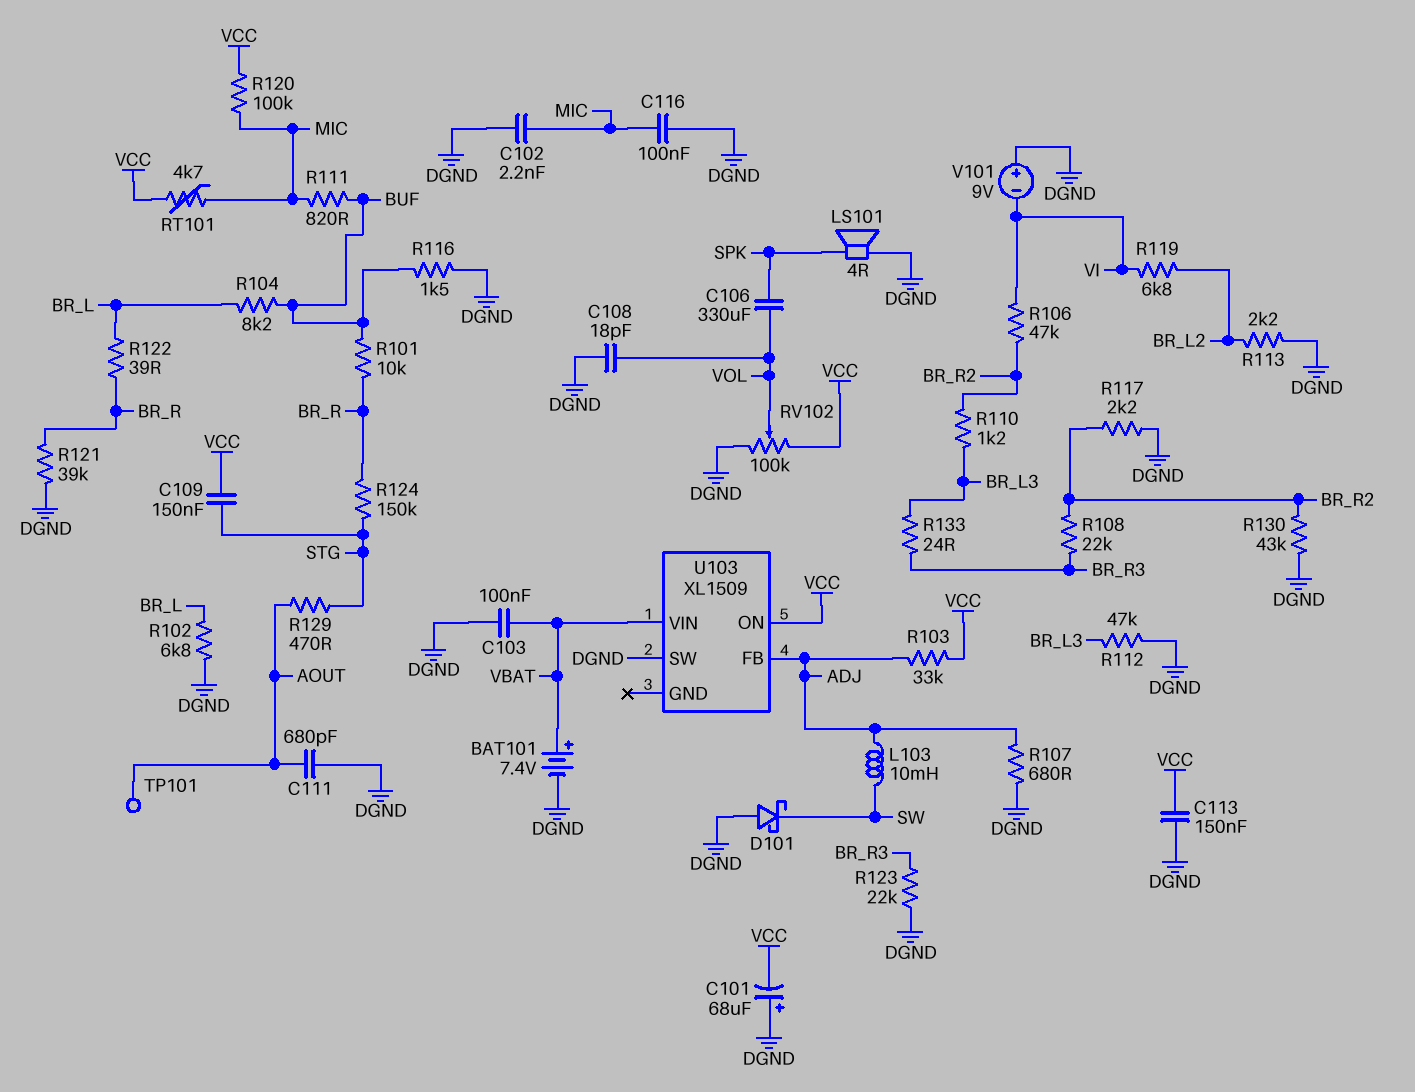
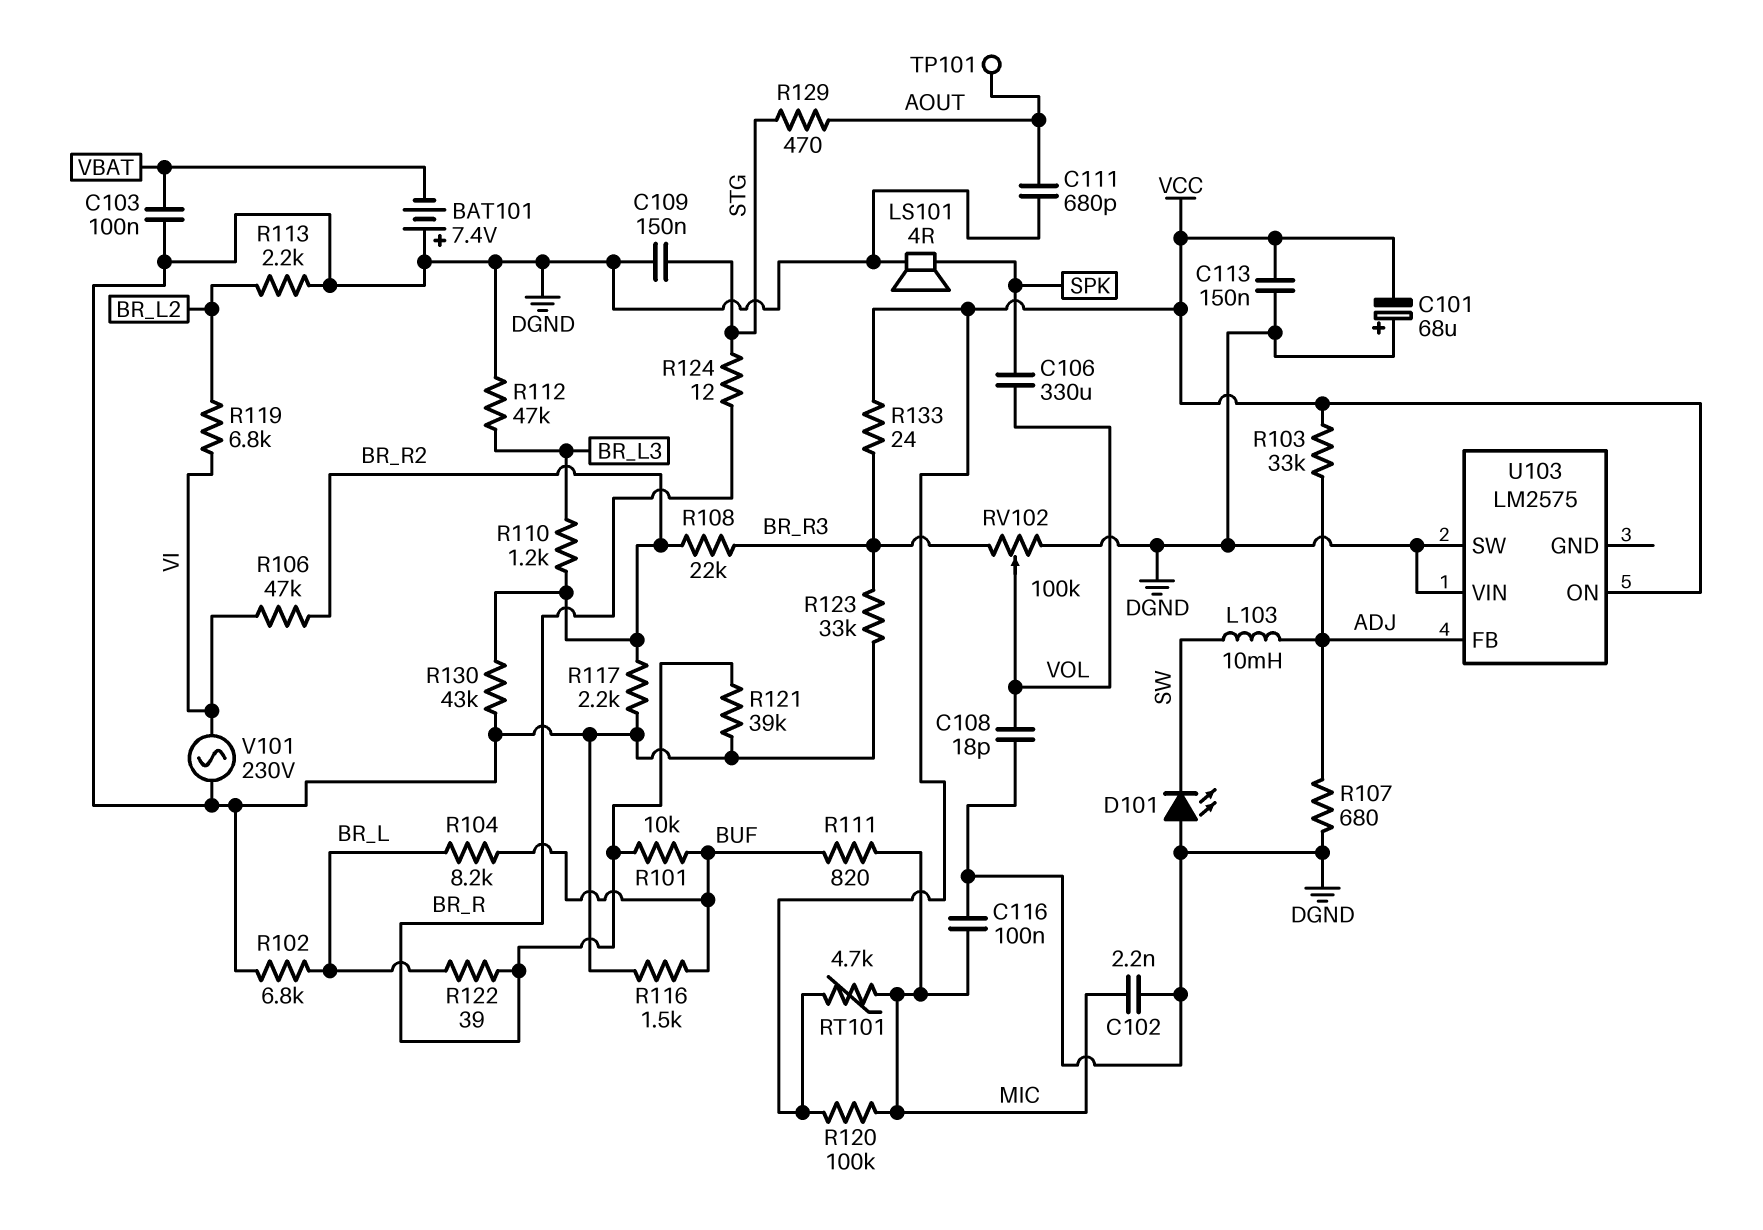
BAT101: 7.4V (plus VBAT, minus DGND) -> 7.4V (plus DGND, minus VBAT)
C109: 150nF (STG, VCC) -> 150nF (DGND, STG)
D101: schottky (A DGND, K SW) -> LED (A DGND, K SW)
R123: 22k (BR_R3, DGND) -> 33k (BR_R3, DGND)
R124: 150k (BR_R, STG) -> 12 (BR_R, STG)
R133: 24 (BR_L3, BR_R3) -> 24 (BR_R3, VCC)
RV102: 100k (DGND, VCC, wiper VOL) -> 100k (BR_R3, DGND, wiper VOL)
U103: XL1509 -> LM2575
U103 pin VIN: VBAT -> DGND
V101: 9V (plus DGND, minus VI) -> AC 230V (DGND, VI)

